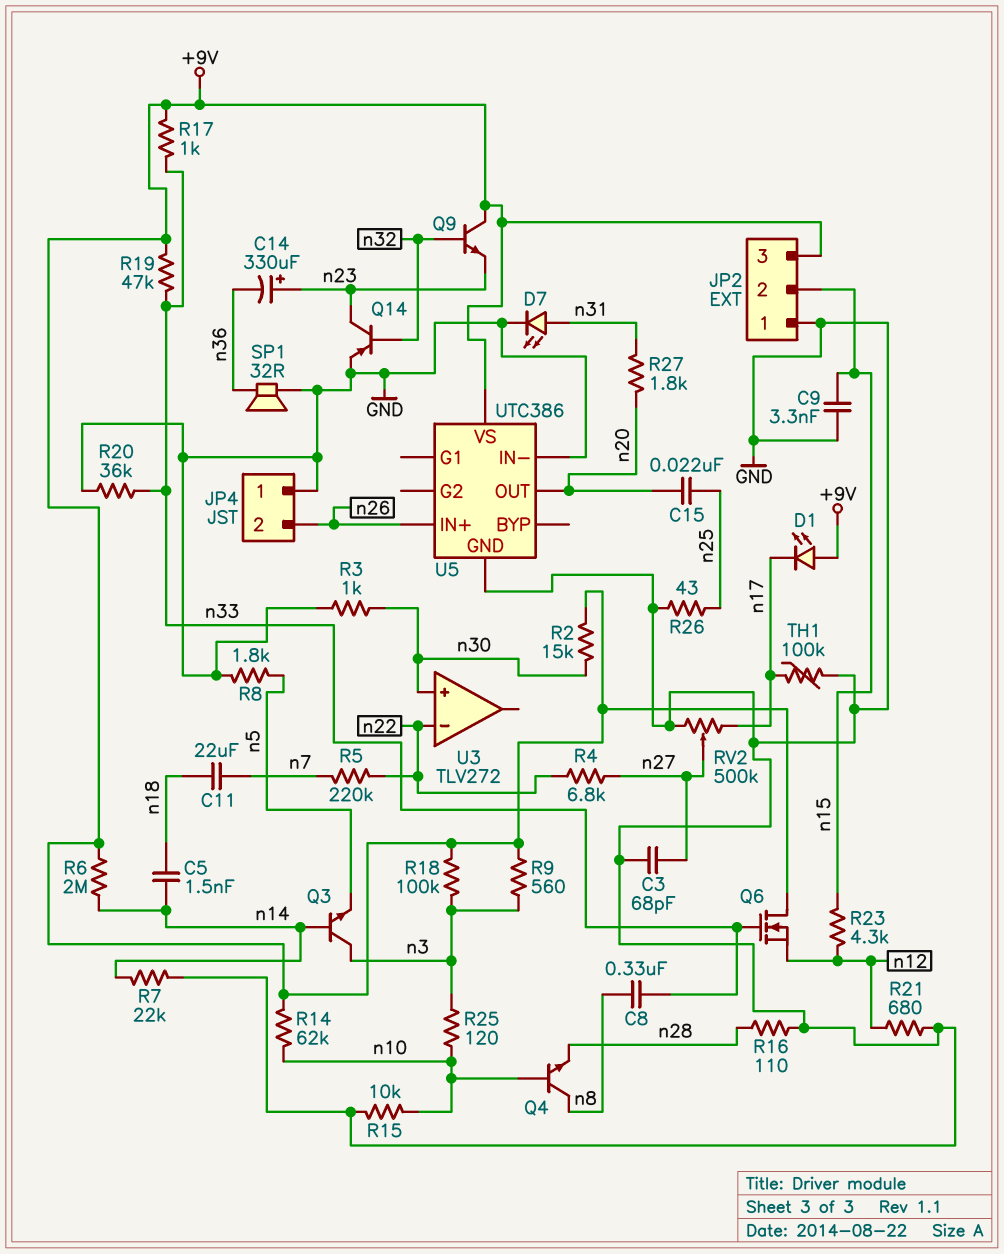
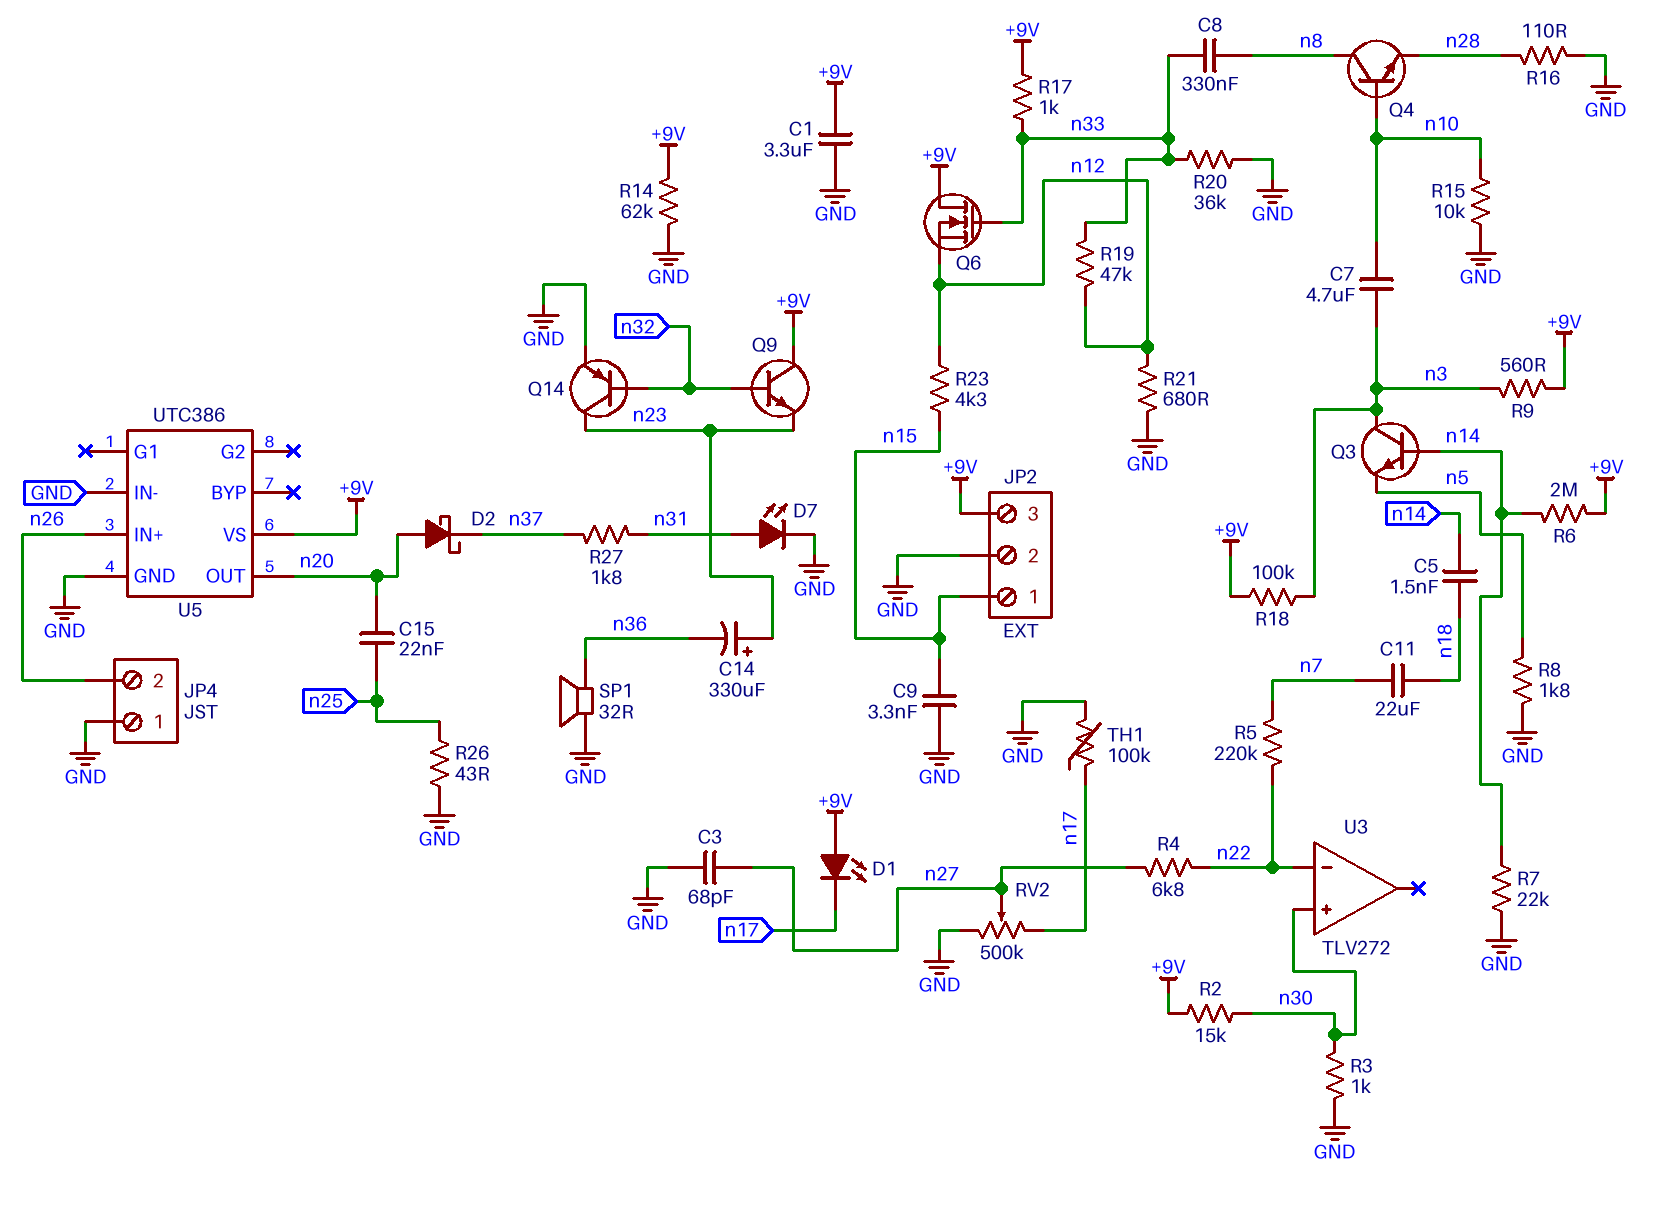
C1: none -> 3.3uF (+9V, GND)
C7: none -> 4.7uF (n3, n10)
D2: none -> schottky (A n20, K n37)
JP2 pin 1: GND -> n15
JP2 pin 2: n15 -> GND
R14: 62k (+9V, n10) -> 62k (+9V, GND)
R19: 47k (+9V, n33) -> 47k (n12, n33)
R25: 120 (n3, n10) -> none
R27: 1.8k (n20, n31) -> 1.8k (n31, n37)

